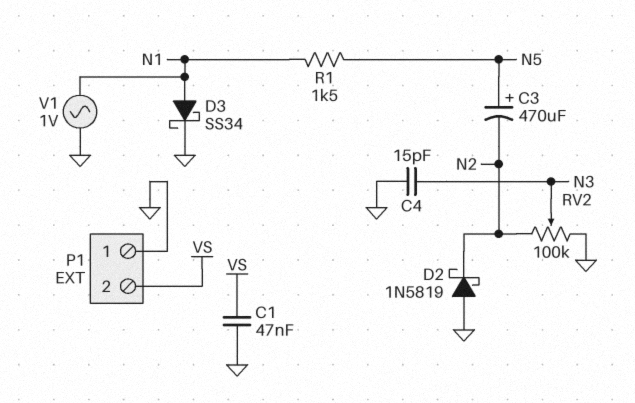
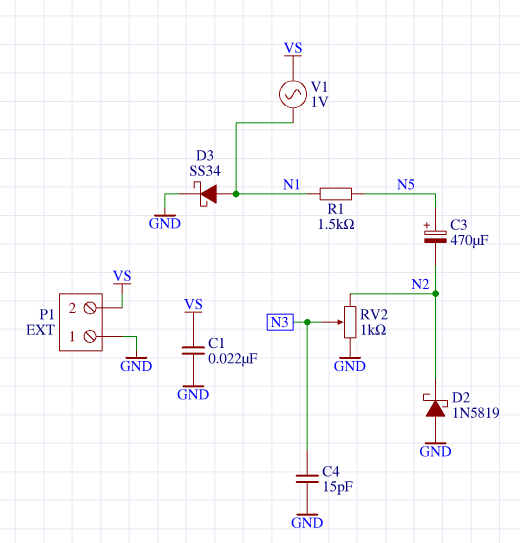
C1: 47nF (GND, VS) -> 22nF (GND, VS)
RV2: 100k (GND, N2, wiper N3) -> 1k (GND, N2, wiper N3)
V1: AC 1V (GND, N1) -> AC 1V (N1, VS)

